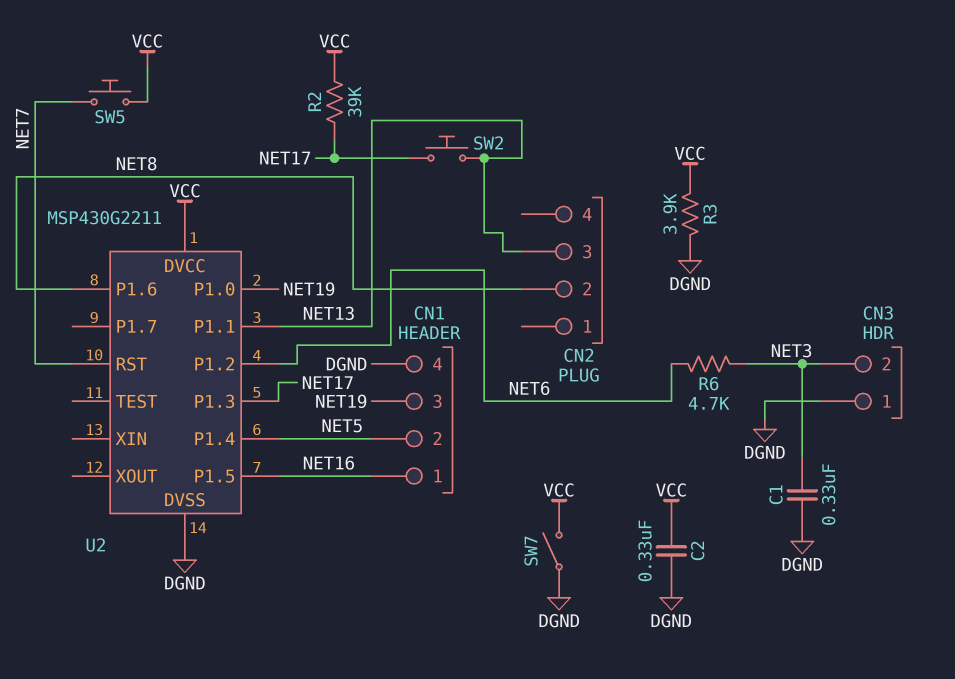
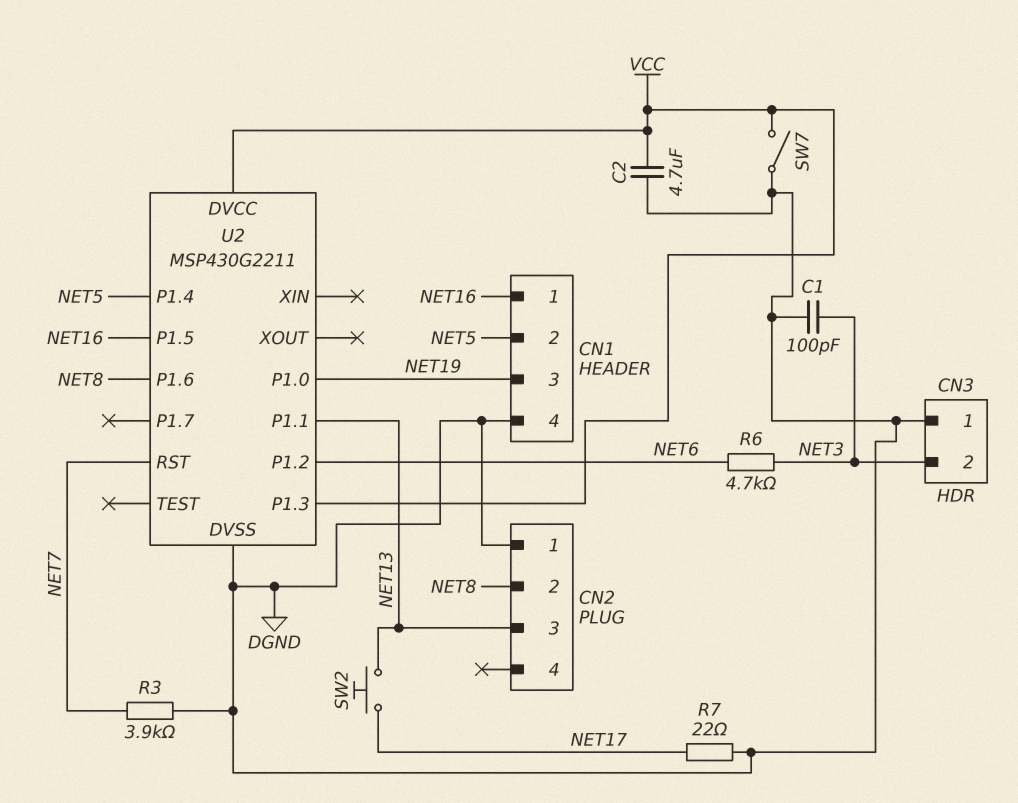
C1: 330nF (DGND, NET3) -> 100pF (DGND, NET3)
C2: 330nF (DGND, VCC) -> 4.7uF (DGND, VCC)
CN2 pin 1: none -> DGND
R2: 39k (NET17, VCC) -> none
R3: 3.9k (DGND, VCC) -> 3.9k (DGND, NET7)
R7: none -> 22 (DGND, NET17)
SW5: button (NET7, VCC) -> none
U2 pin P1.3: NET17 -> VCC

